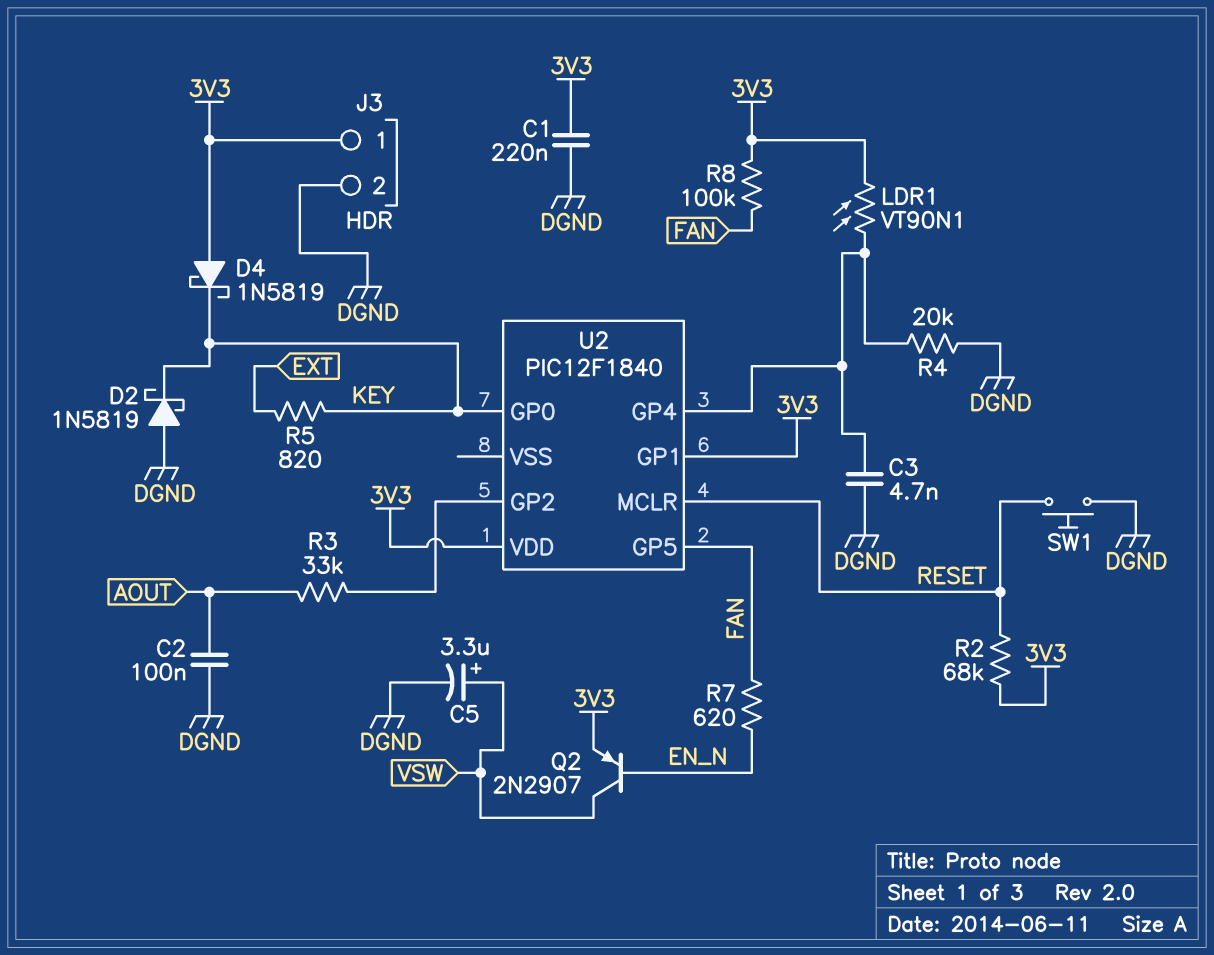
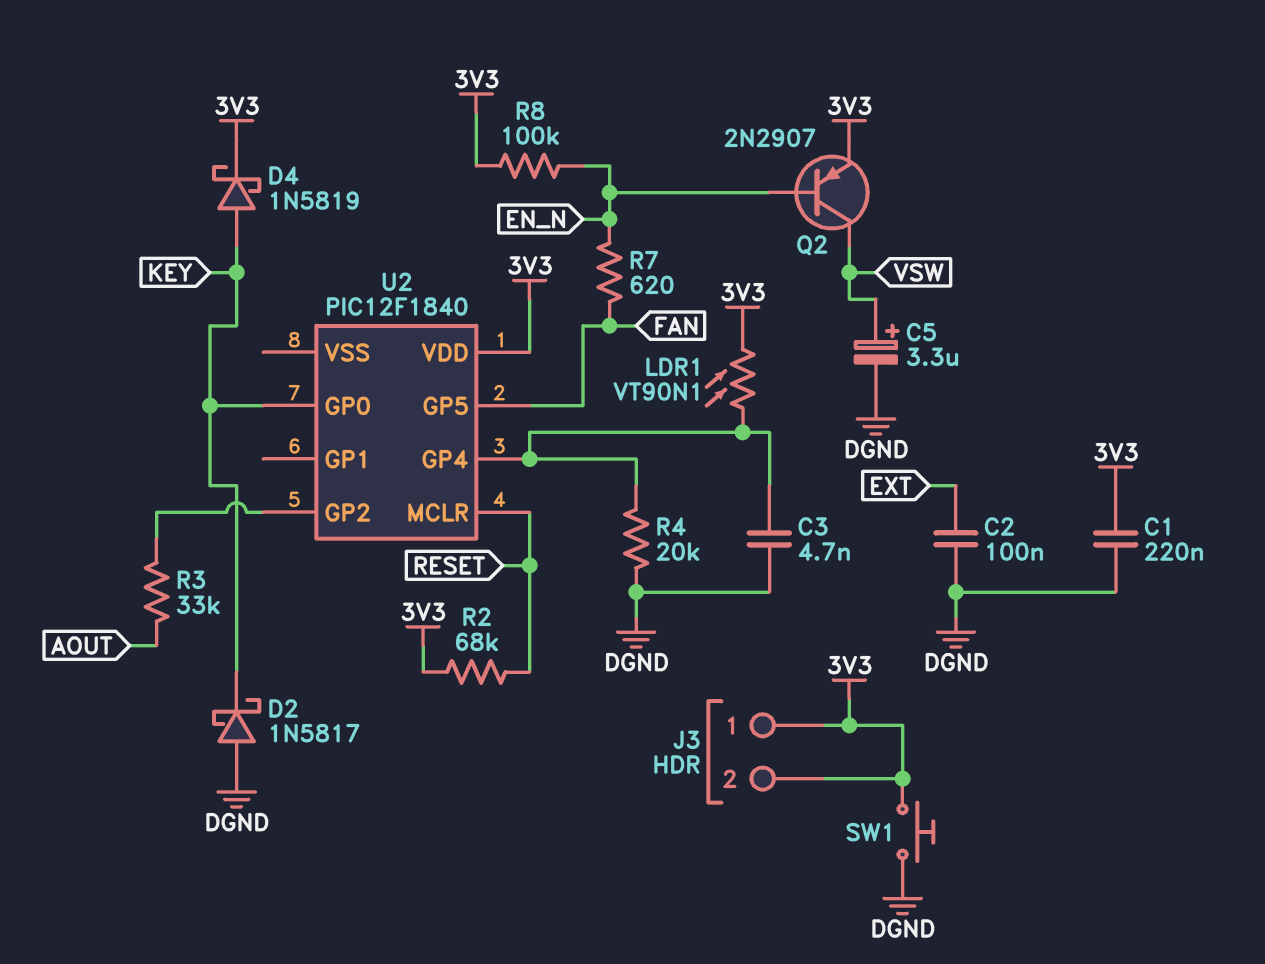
C2: 100nF (AOUT, DGND) -> 100nF (DGND, EXT)
D2: schottky 1N5819 (A DGND, K KEY) -> schottky 1N5817 (A DGND, K KEY)
D4: schottky 1N5819 (A 3V3, K KEY) -> schottky 1N5819 (A KEY, K 3V3)
J3 pin 2: DGND -> 3V3
R5: 820 (EXT, KEY) -> none
R8: 100k (3V3, FAN) -> 100k (3V3, EN_N)
SW1: button (DGND, RESET) -> button (3V3, DGND)
U2 pin GP1: 3V3 -> none

